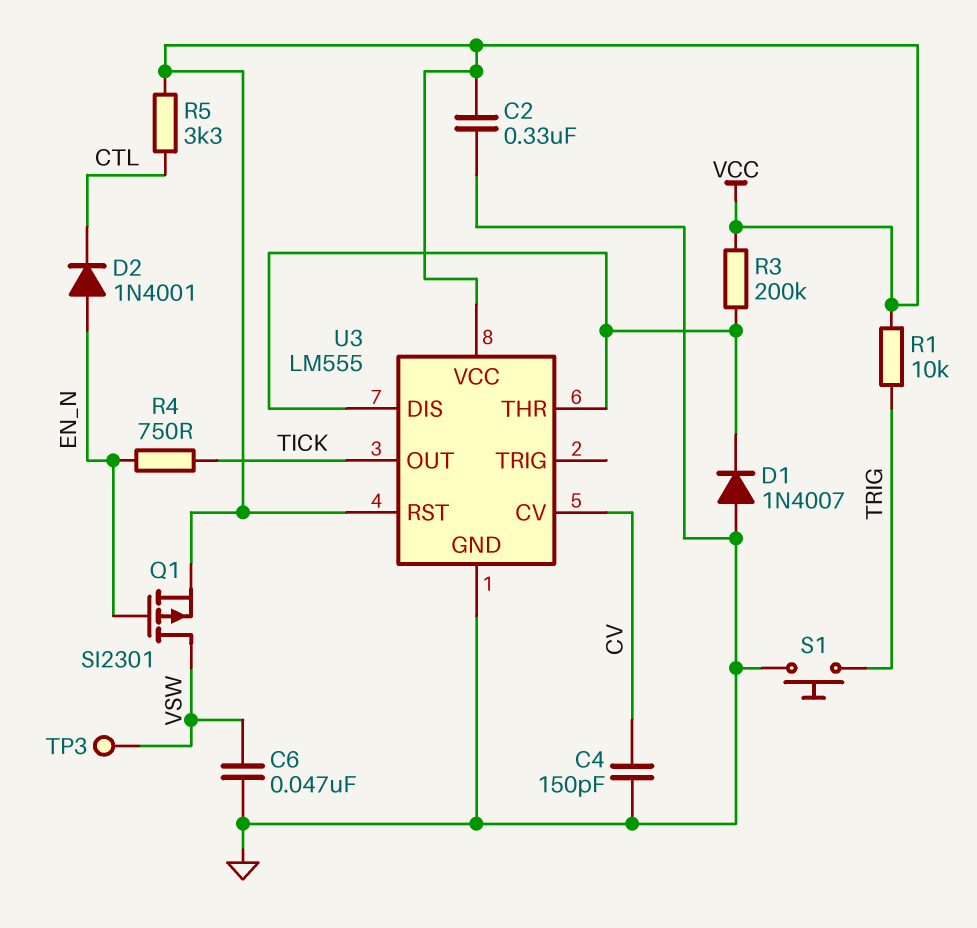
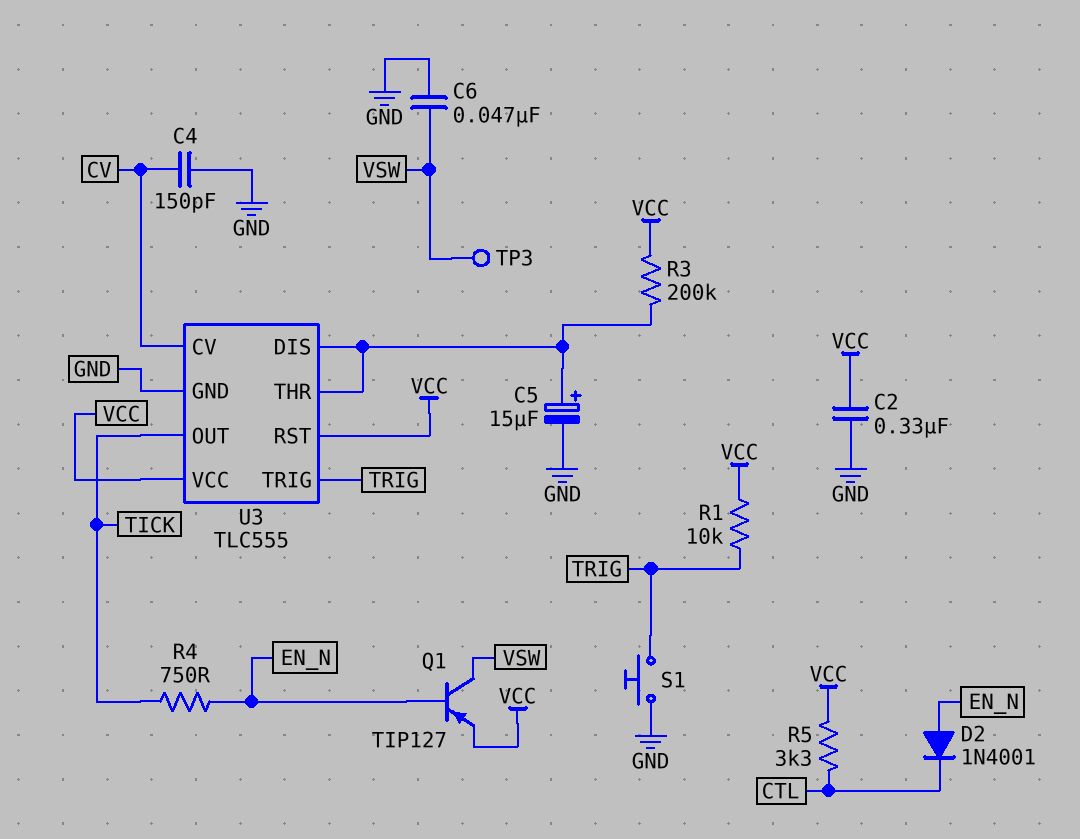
C5: none -> 15uF (plus U3/DIS, minus GND)
D1: diode 1N4007 (A GND, K U3/DIS) -> none
Q1: PMOS SI2301 (G EN_N, D VSW, S VCC) -> PNP TIP127 (B EN_N, C VSW, E VCC)
U3: LM555 -> TLC555
U3 pin TRIG: none -> TRIG

